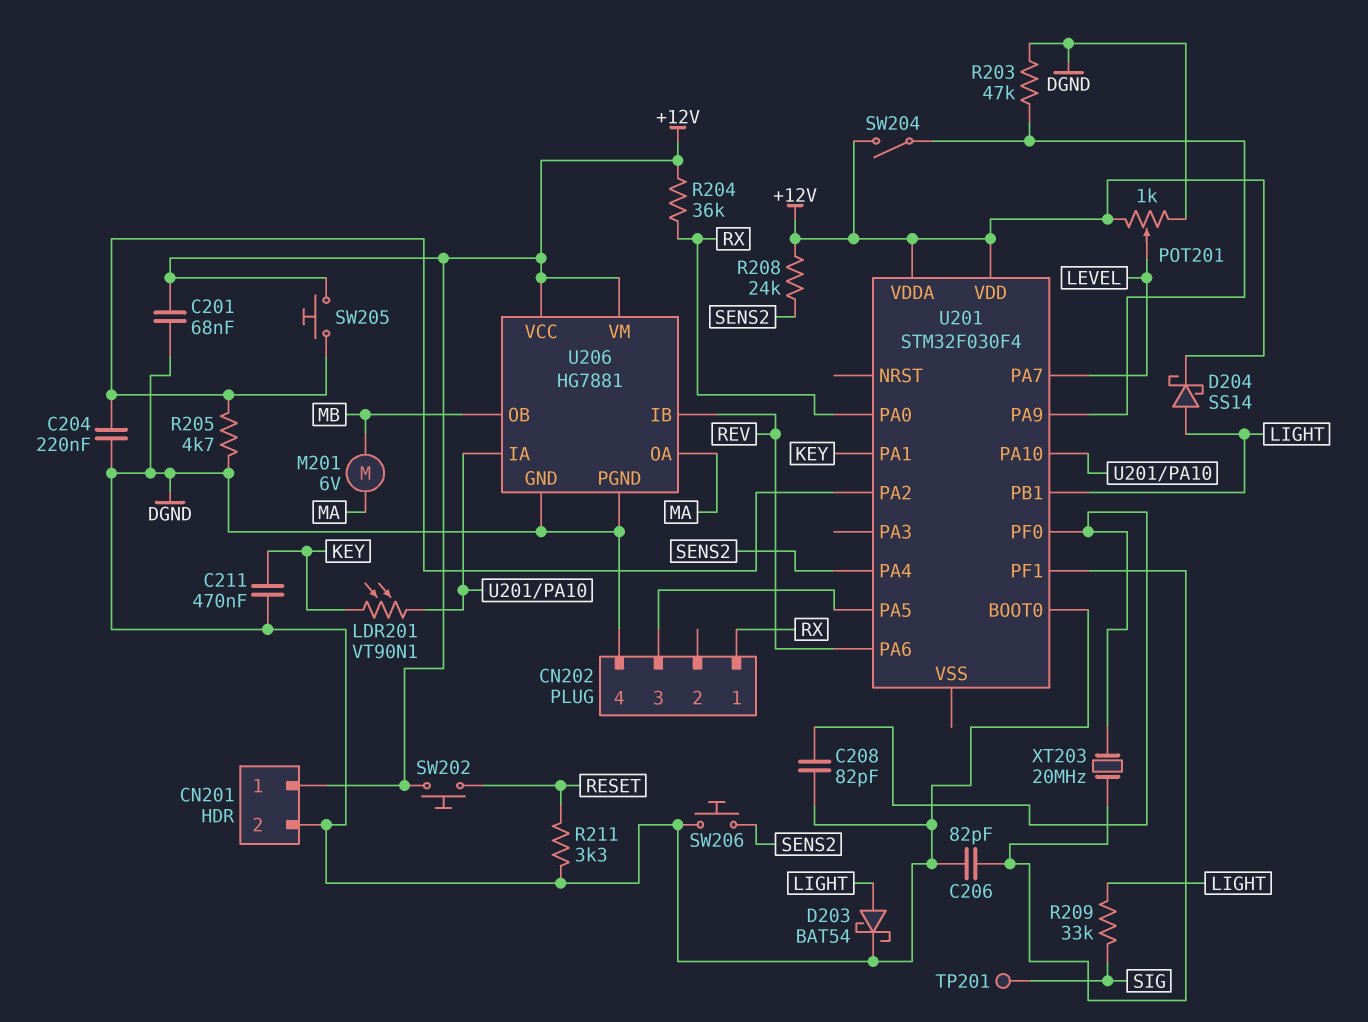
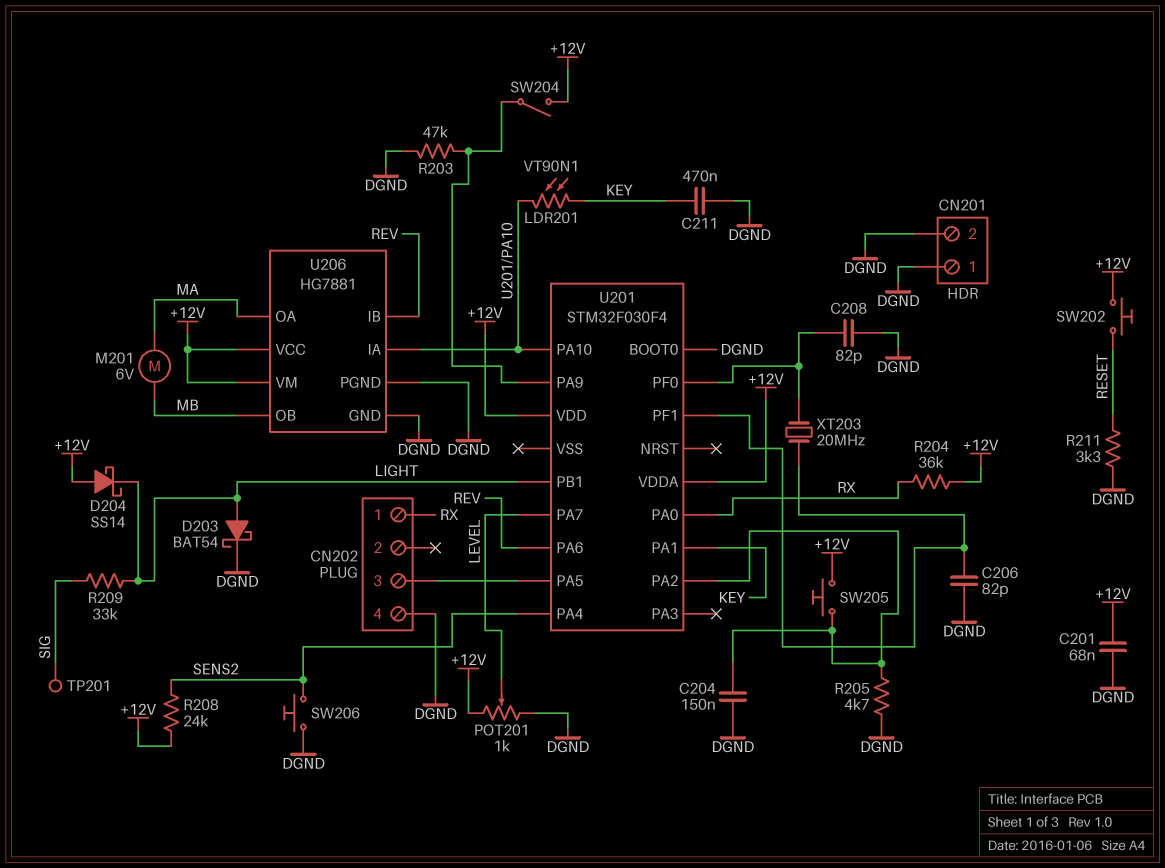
C204: 220nF (DGND, U201/PA2) -> 150nF (DGND, U201/PA2)
CN201 pin 1: +12V -> DGND
D204: schottky SS14 (A LIGHT, K +12V) -> schottky SS14 (A +12V, K LIGHT)

